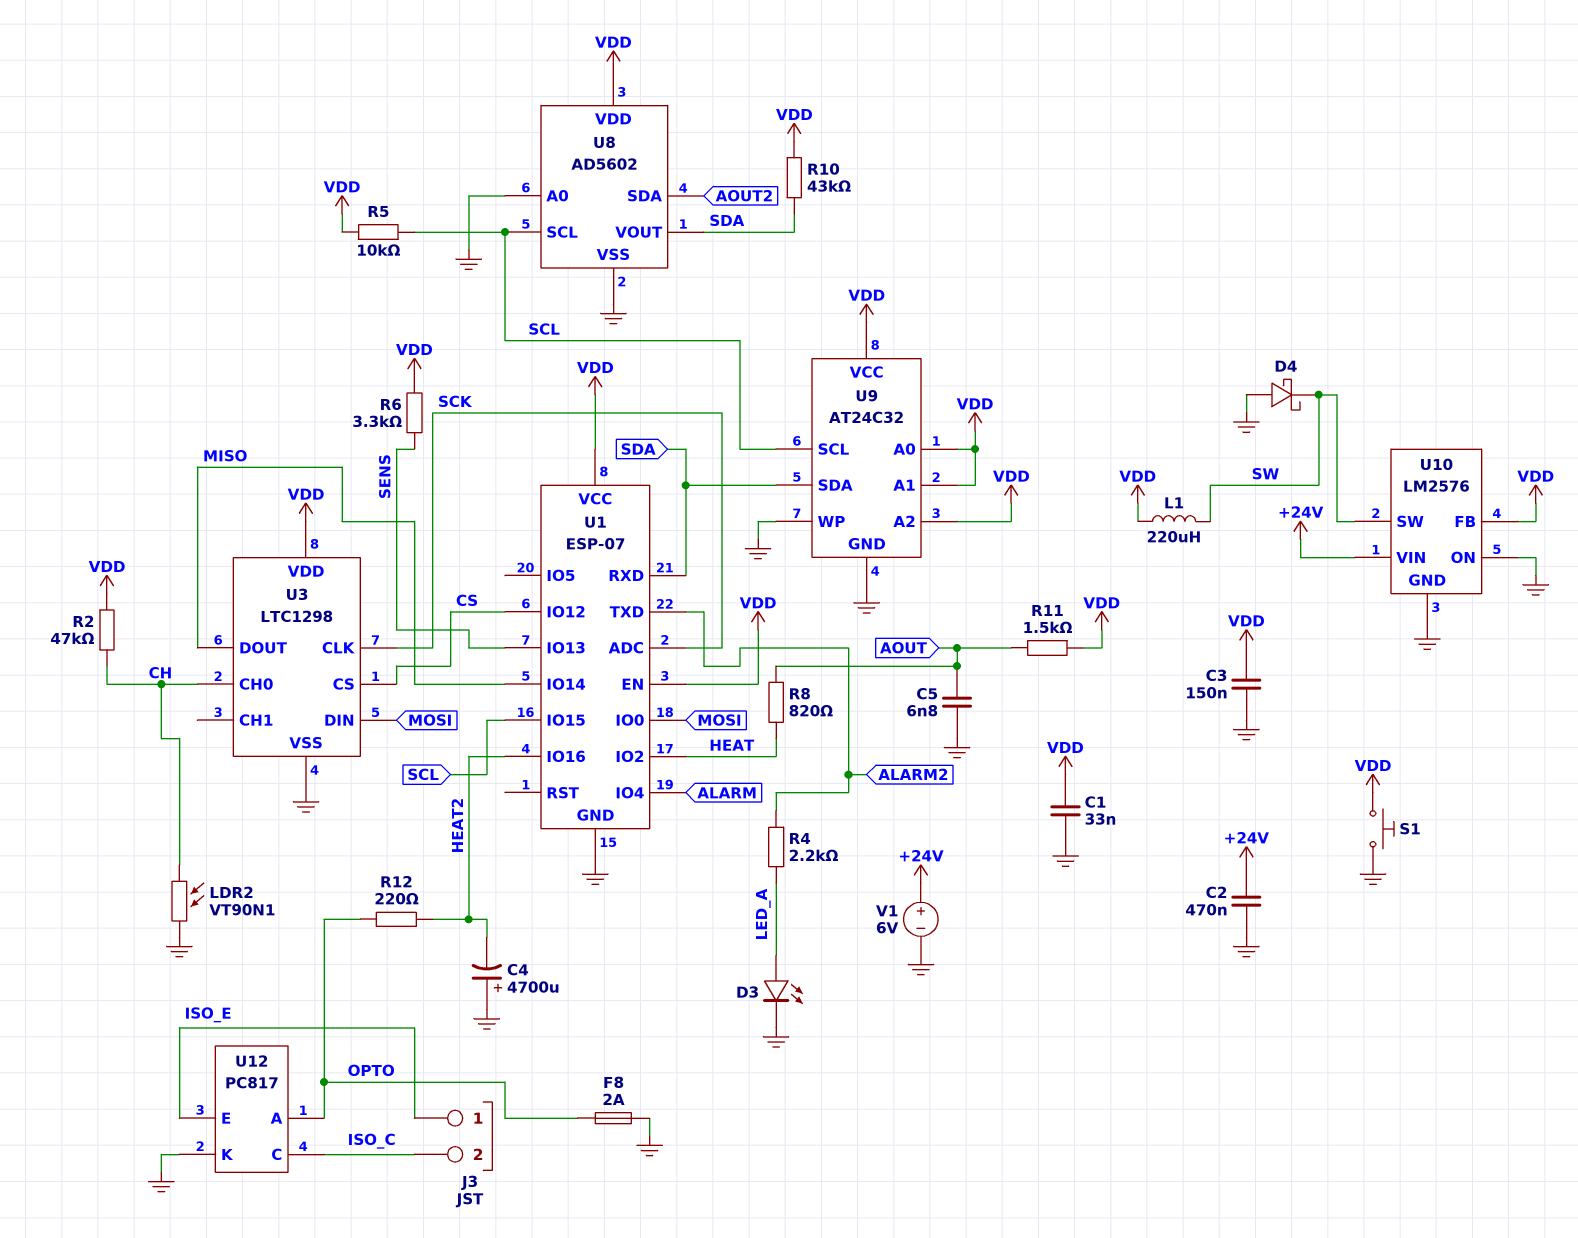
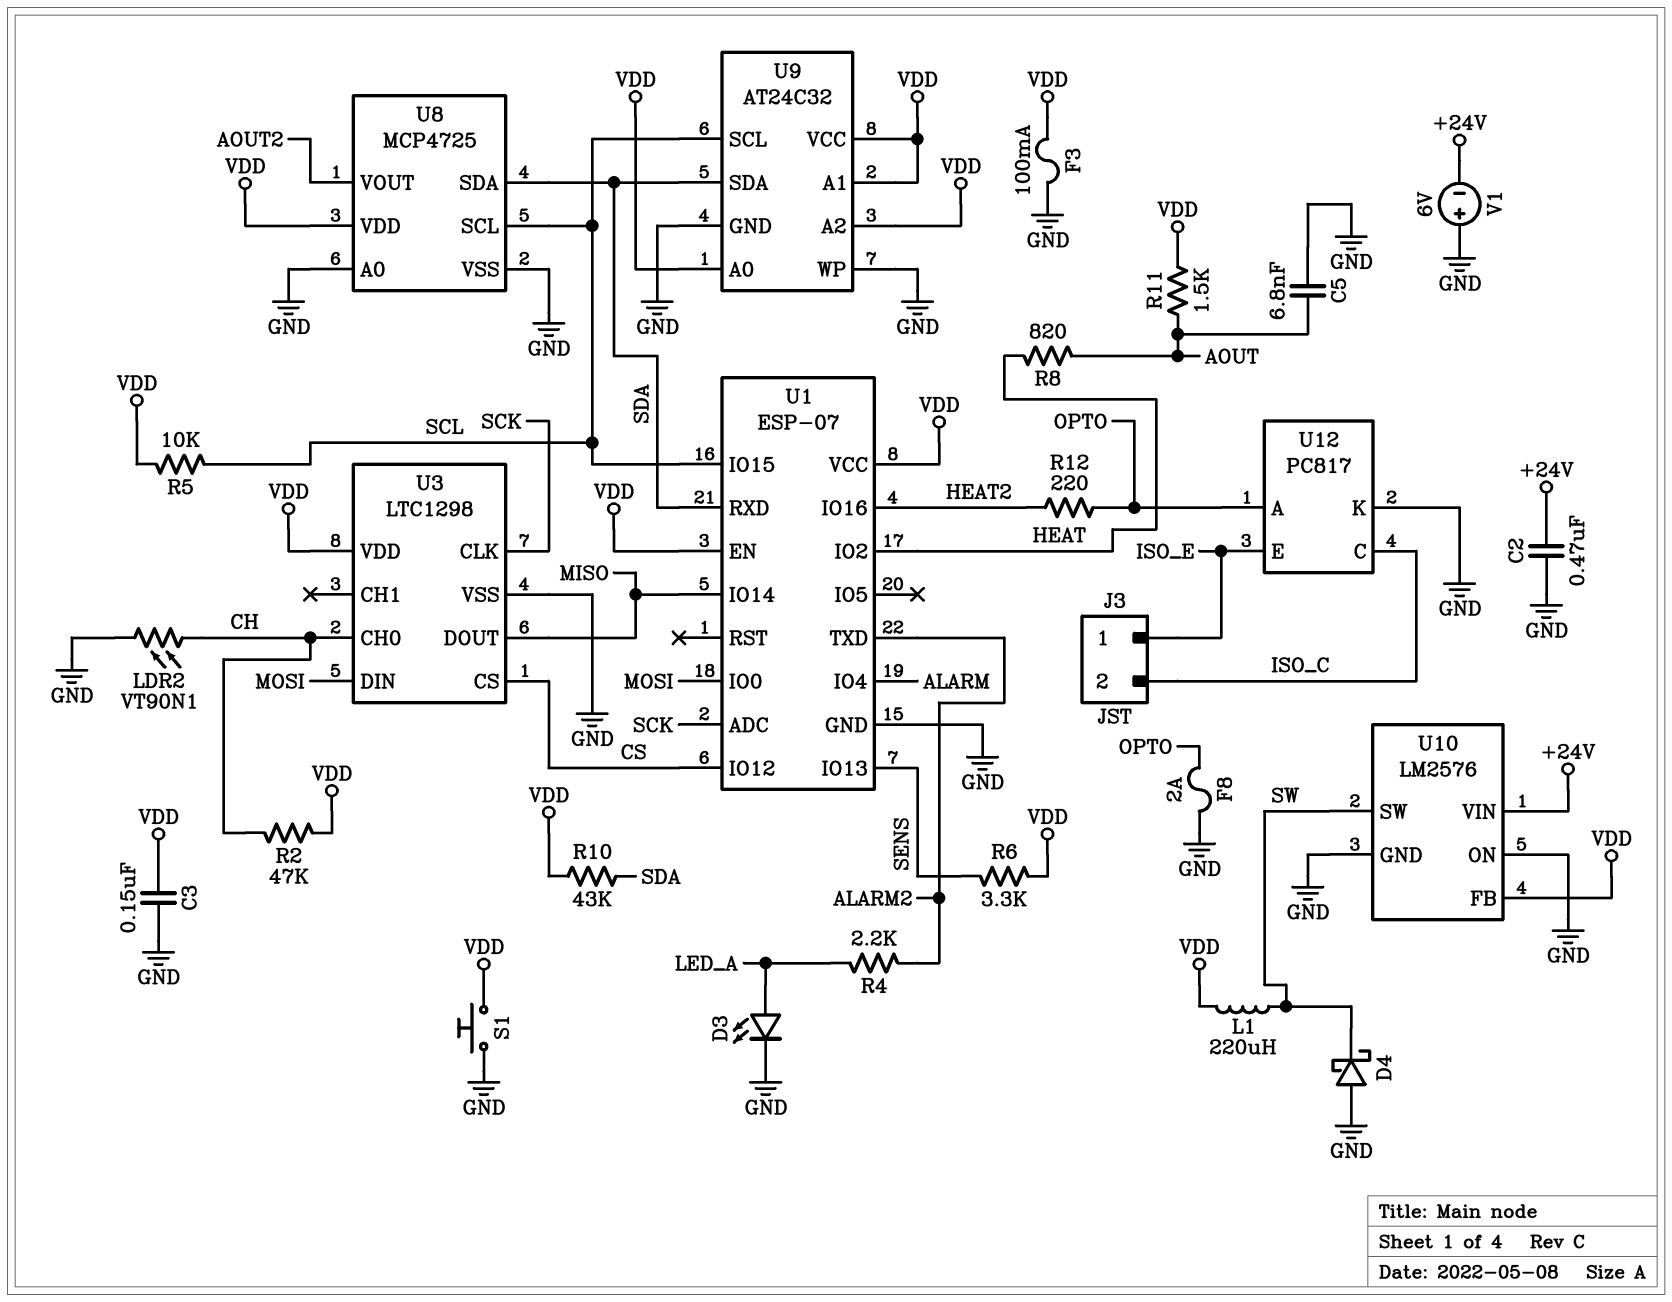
C1: 33nF (GND, VDD) -> none
C4: 4700uF (plus GND, minus HEAT2) -> none
F3: none -> 100mA (GND, VDD)
U8: AD5602 -> MCP4725
U8 pin SDA: AOUT2 -> SDA
U8 pin VOUT: SDA -> AOUT2
V1: 6V (plus +24V, minus GND) -> 6V (plus GND, minus +24V)

